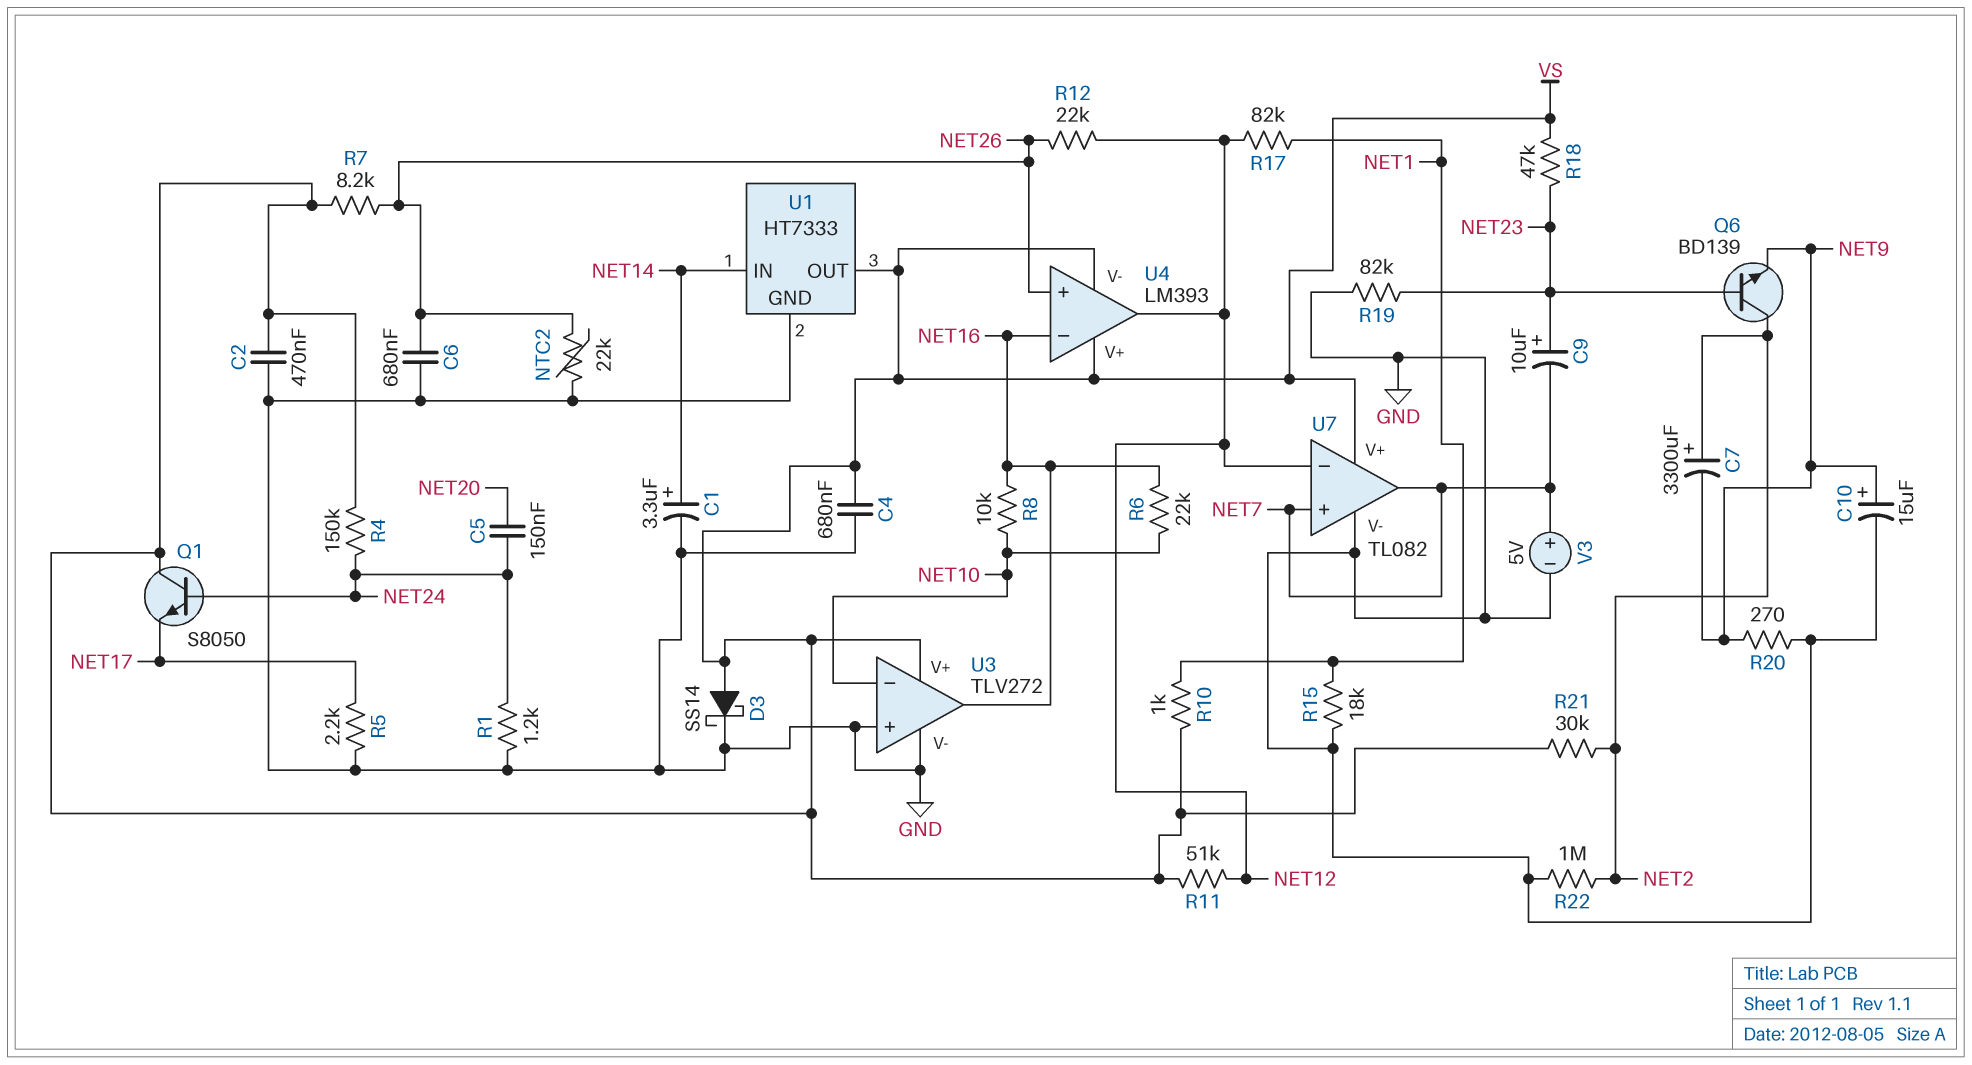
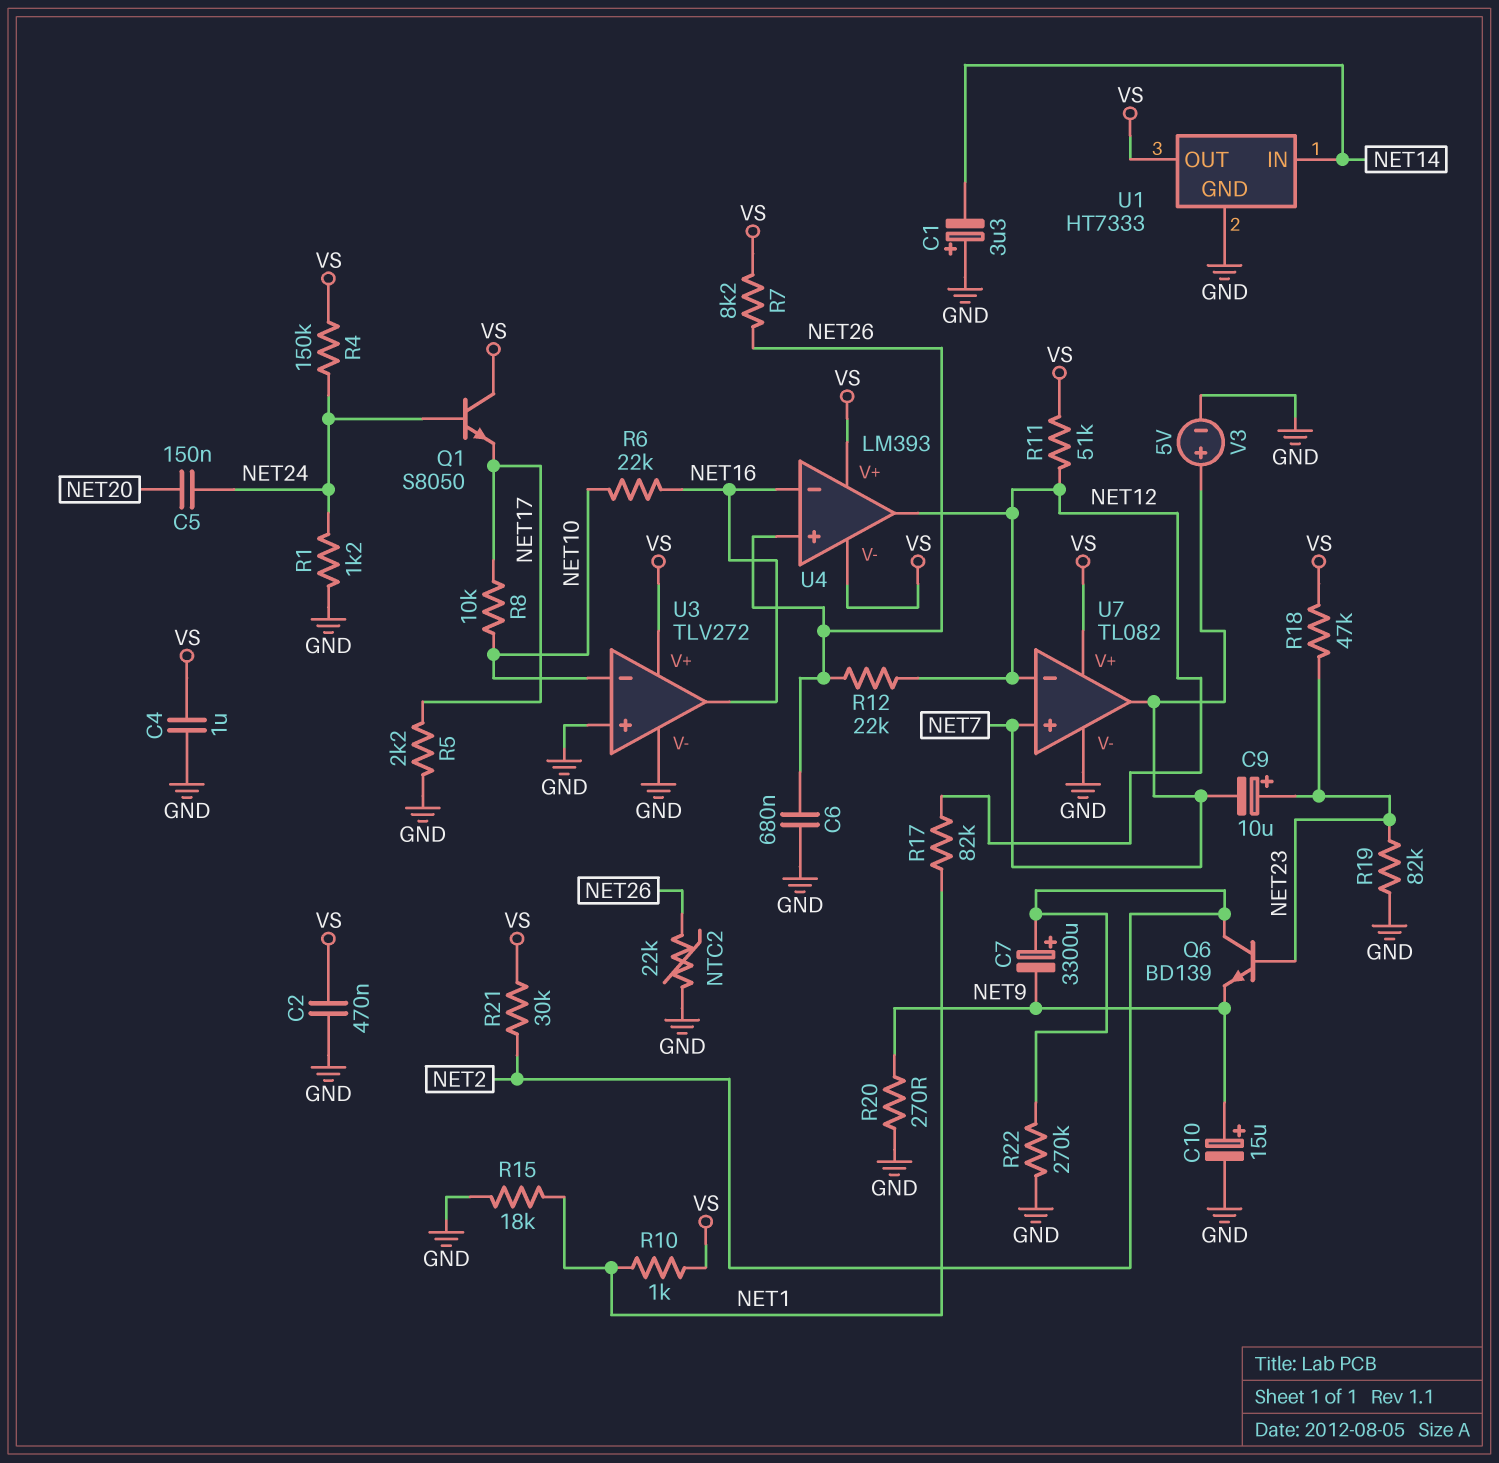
C1: 3.3uF (plus NET14, minus GND) -> 3.3uF (plus GND, minus NET14)
C4: 680nF (GND, VS) -> 1uF (GND, VS)
D3: schottky SS14 (A VS, K GND) -> none
R8: 10k (NET10, NET16) -> 10k (NET10, NET17)
R22: 1M (GND, NET2) -> 270k (GND, NET2)

